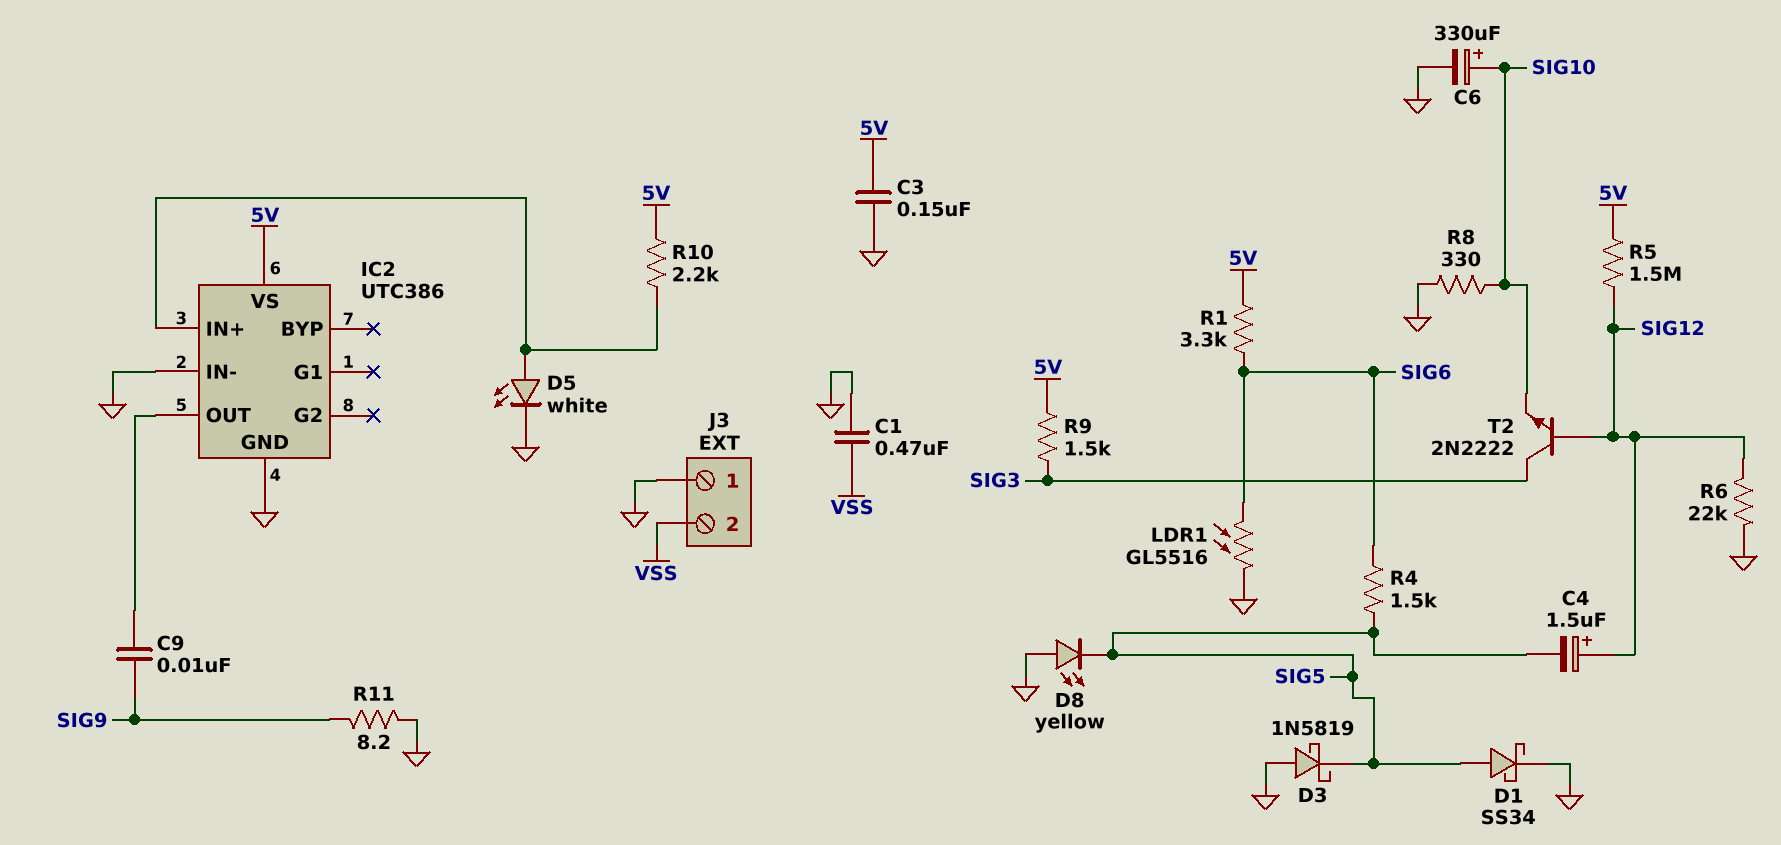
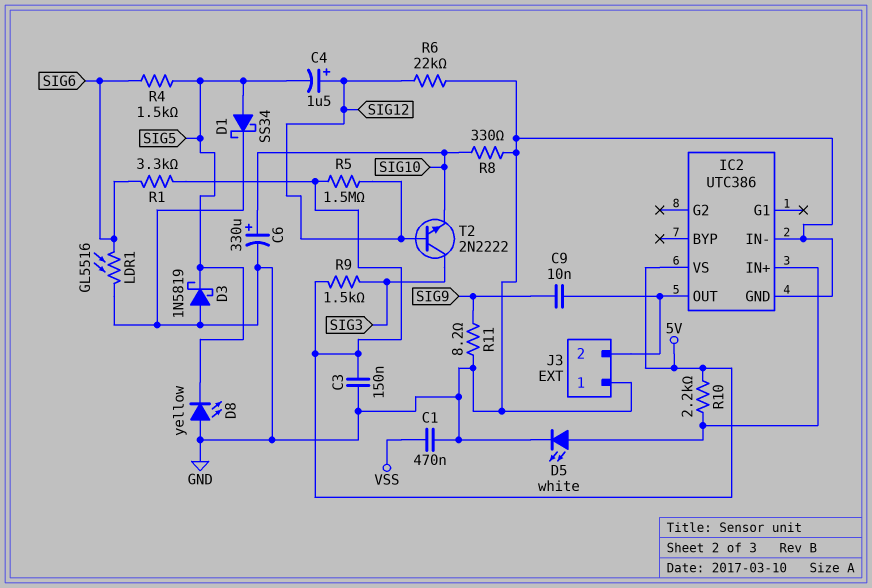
J3 pin 2: VSS -> IC2/OUT

